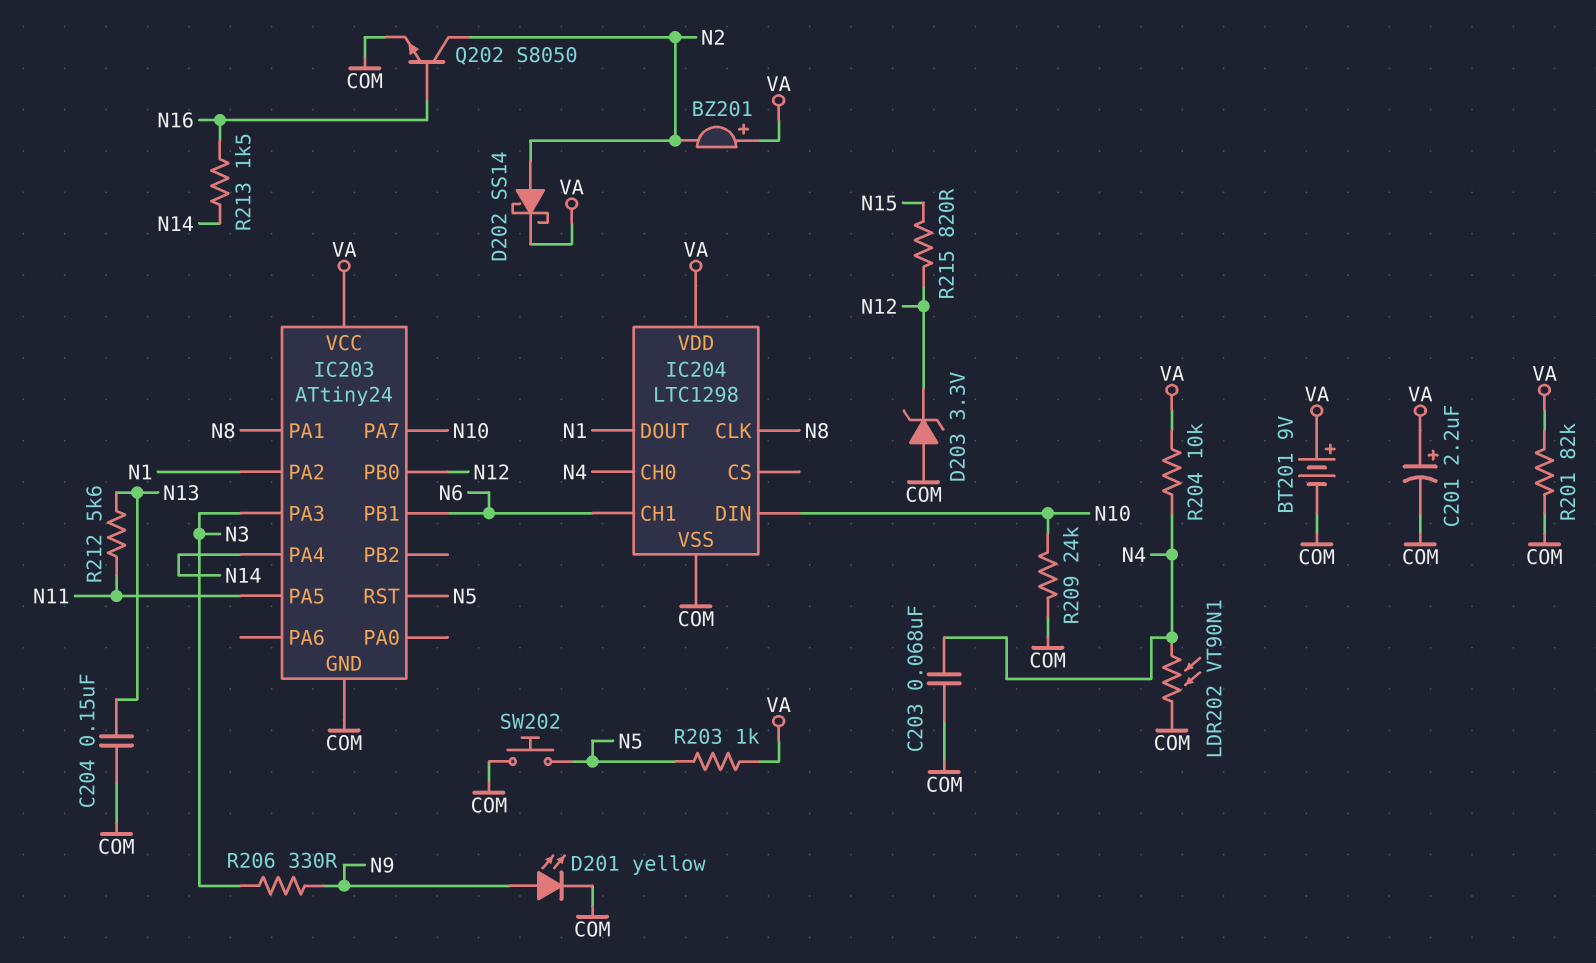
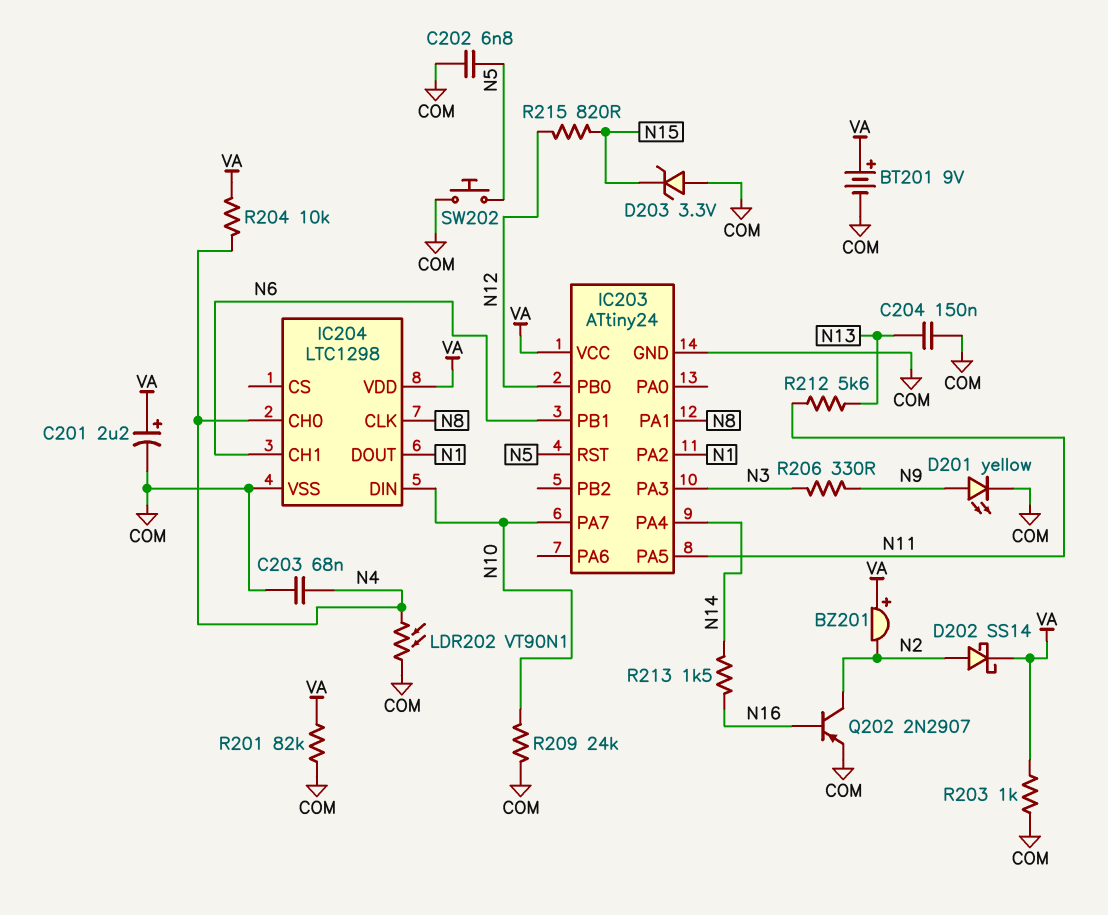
C202: none -> 6.8nF (COM, N5)
D203: zener 3.3V (A COM, K N12) -> zener 3.3V (A COM, K N15)
Q202: NPN S8050 (B N16, C N2, E COM) -> PNP 2N2907 (B N16, C N2, E COM)
R203: 1k (N5, VA) -> 1k (COM, VA)

